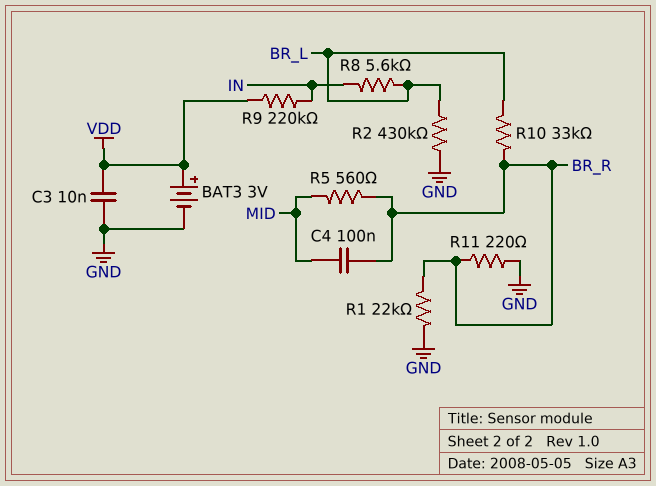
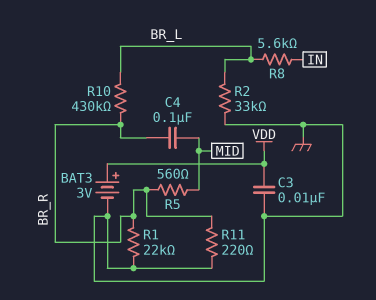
R2: 430k (BR_L, GND) -> 33k (BR_L, GND)
R9: 220k (IN, VDD) -> none
R10: 33k (BR_L, BR_R) -> 430k (BR_L, BR_R)

